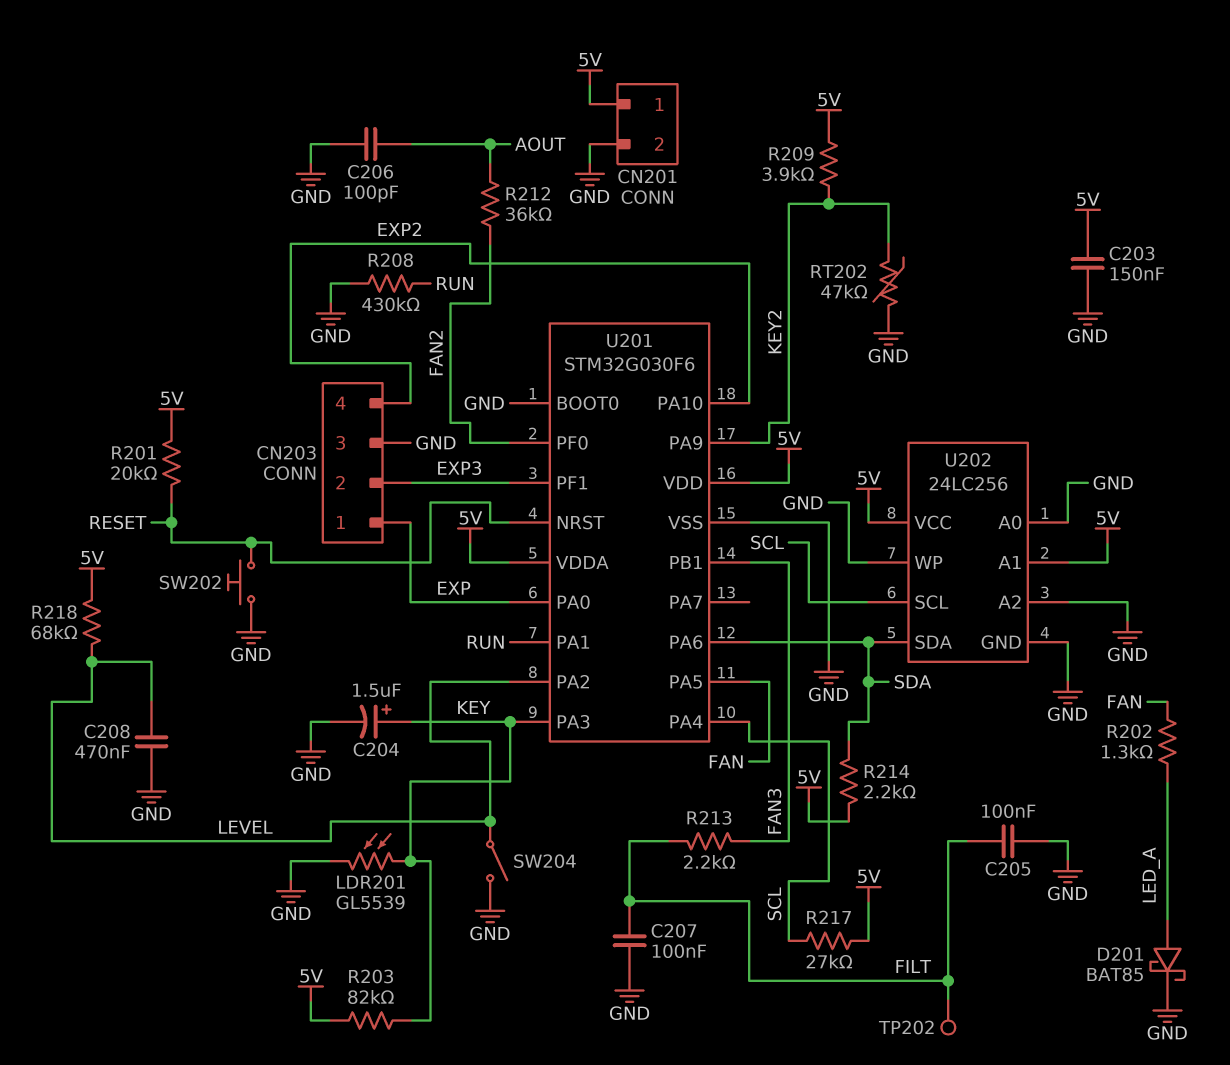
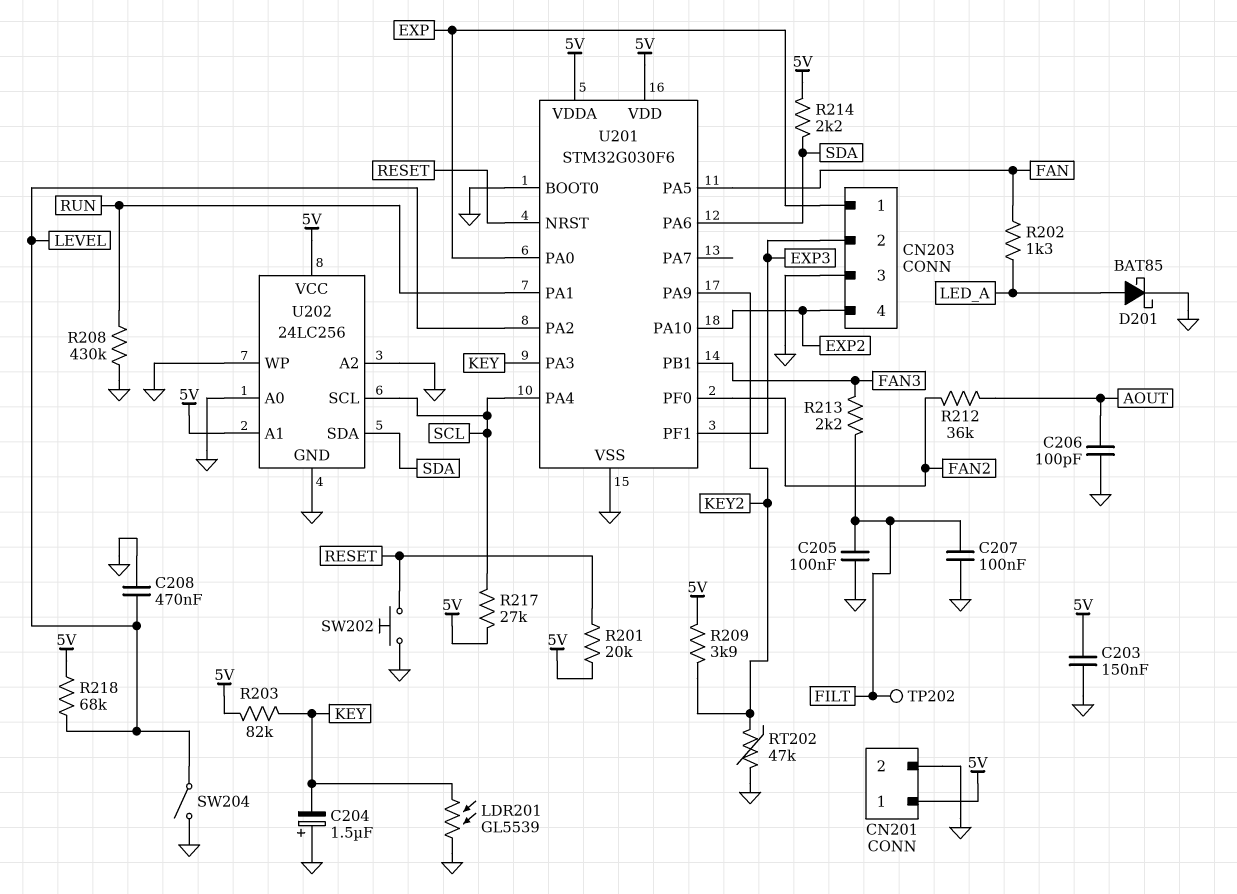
C204: 1.5uF (plus KEY, minus GND) -> 1.5uF (plus GND, minus KEY)

